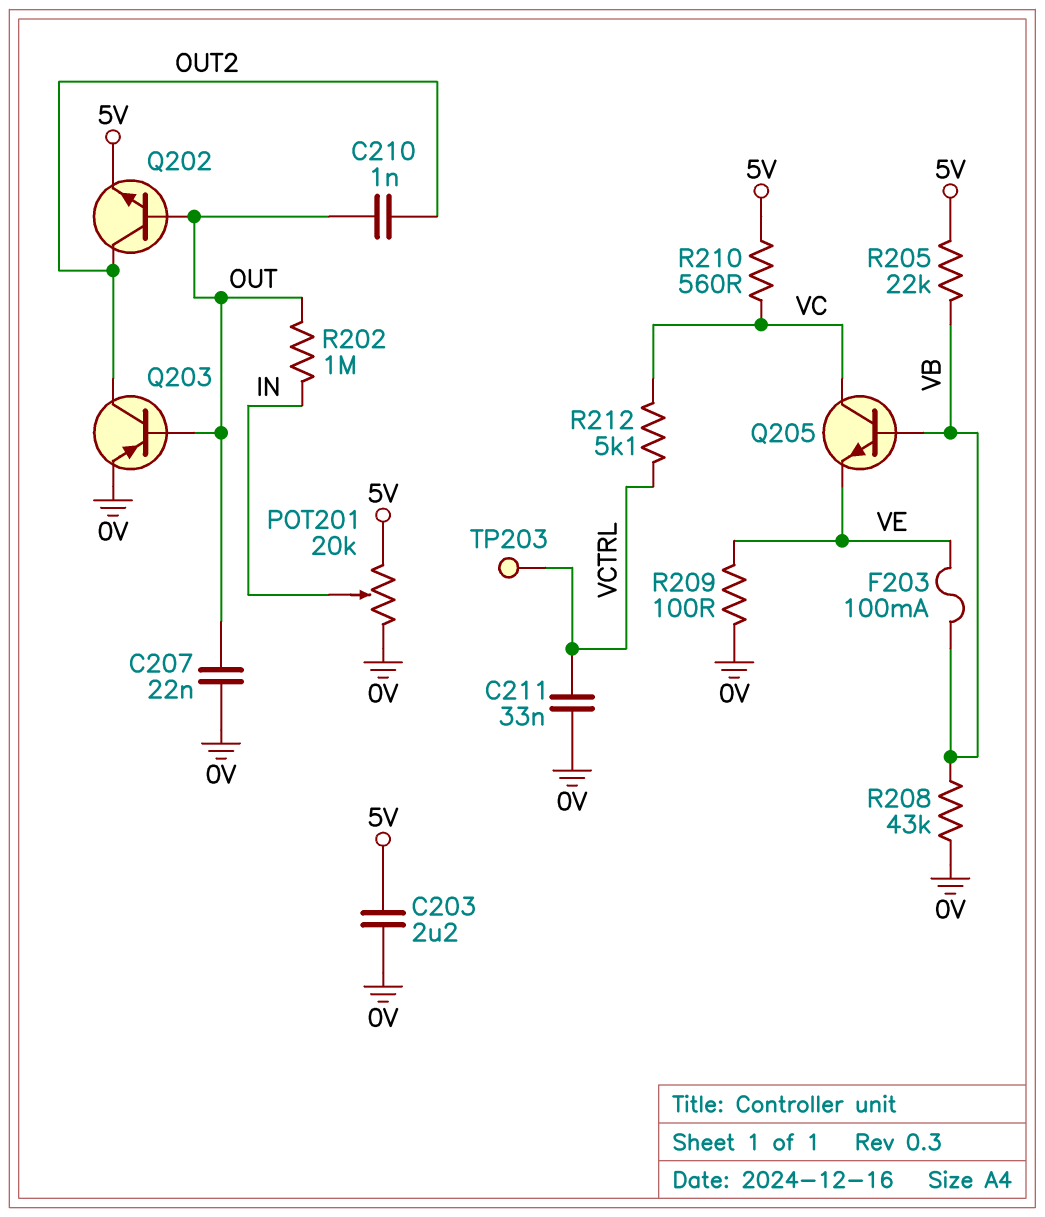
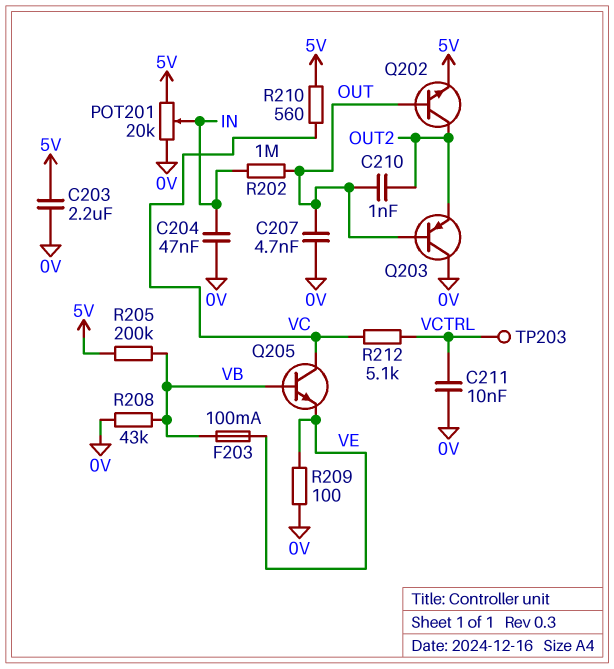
C204: none -> 47nF (0V, IN)
C207: 22nF (0V, OUT) -> 4.7nF (0V, OUT)
C211: 33nF (0V, VCTRL) -> 10nF (0V, VCTRL)
Q203: PNP (B OUT, C OUT2, E 0V) -> PNP (B OUT, C 0V, E OUT2)
R205: 22k (5V, VB) -> 200k (5V, VB)

